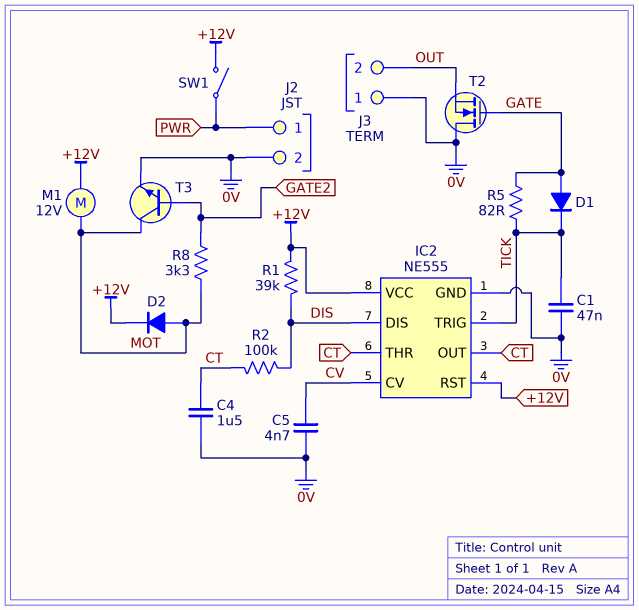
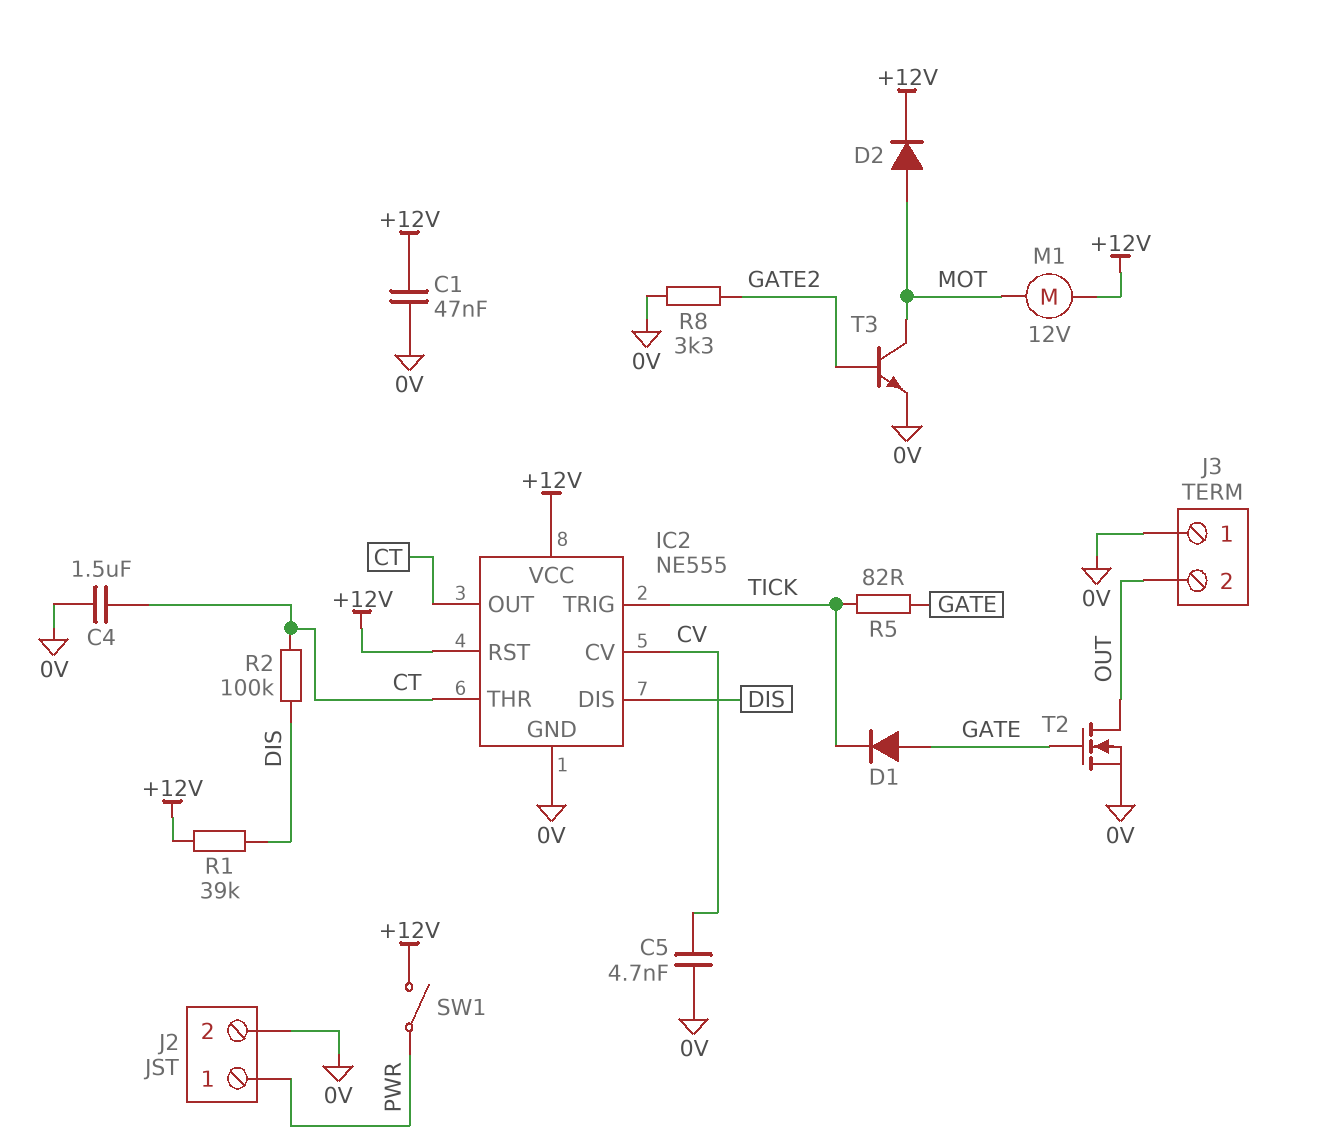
C1: 47nF (0V, TICK) -> 47nF (+12V, 0V)
R8: 3.3k (GATE2, MOT) -> 3.3k (0V, GATE2)
T2: NMOS (G GATE, D 0V, S OUT) -> NMOS (G GATE, D OUT, S 0V)

